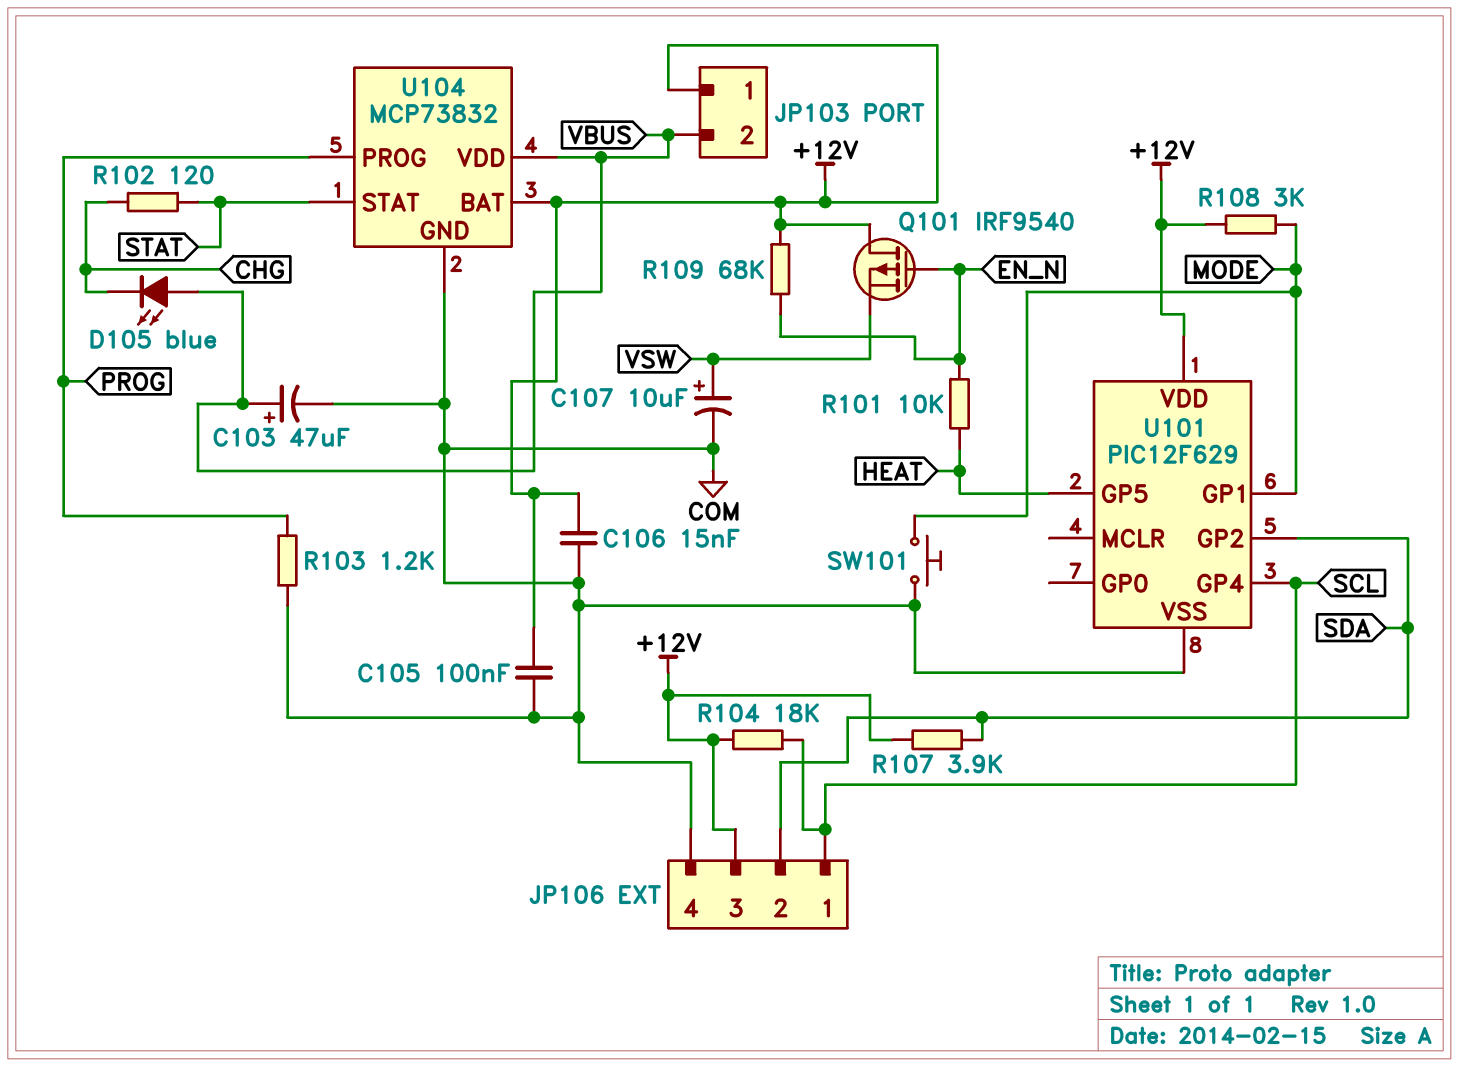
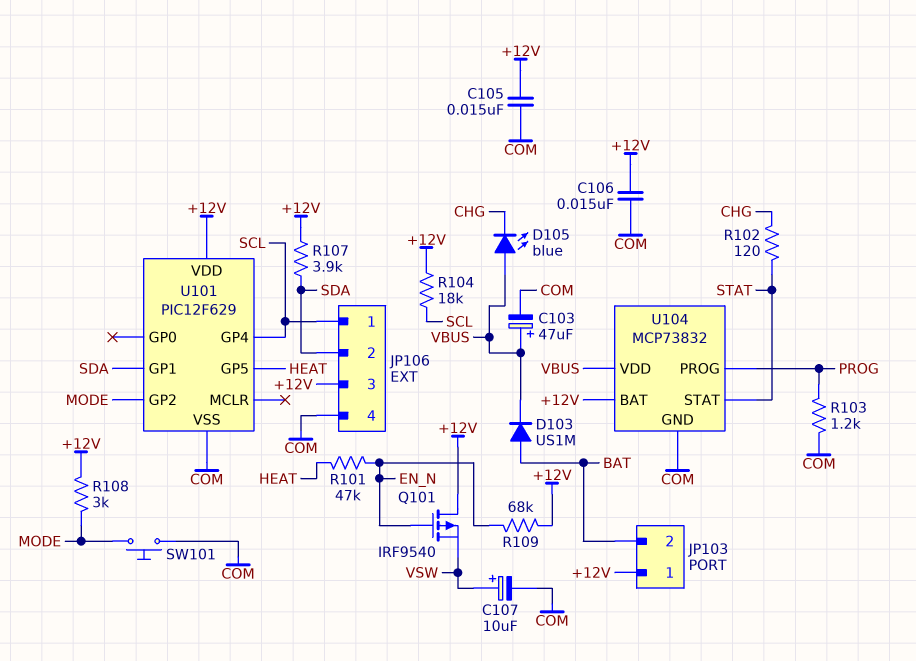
C105: 100nF (+12V, COM) -> 15nF (+12V, COM)
D103: none -> diode US1M (A BAT, K VBUS)
JP103 pin 2: VBUS -> BAT
R101: 10k (EN_N, HEAT) -> 47k (EN_N, HEAT)
U101 pin GP1: MODE -> SDA
U101 pin GP2: SDA -> MODE

